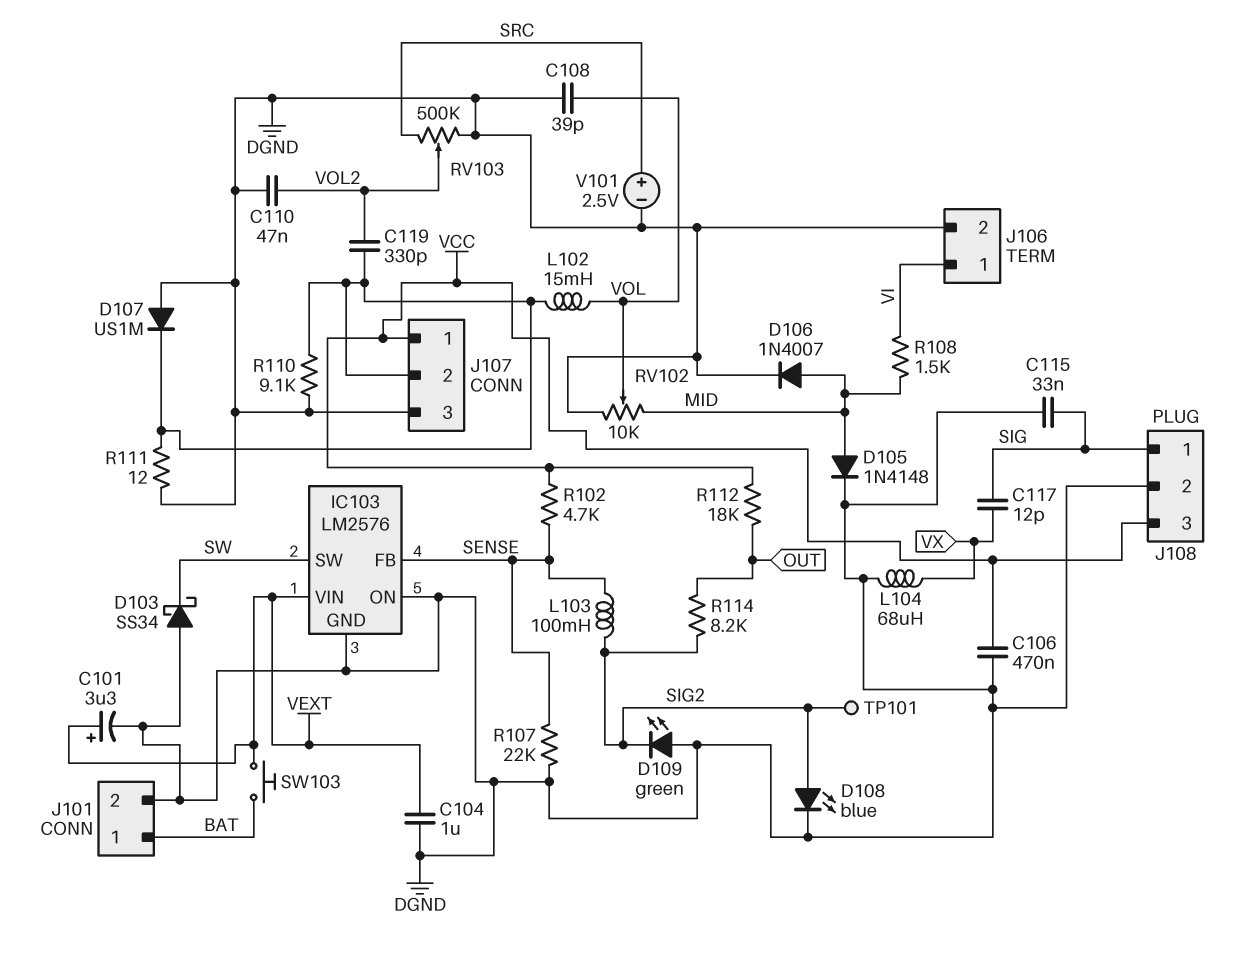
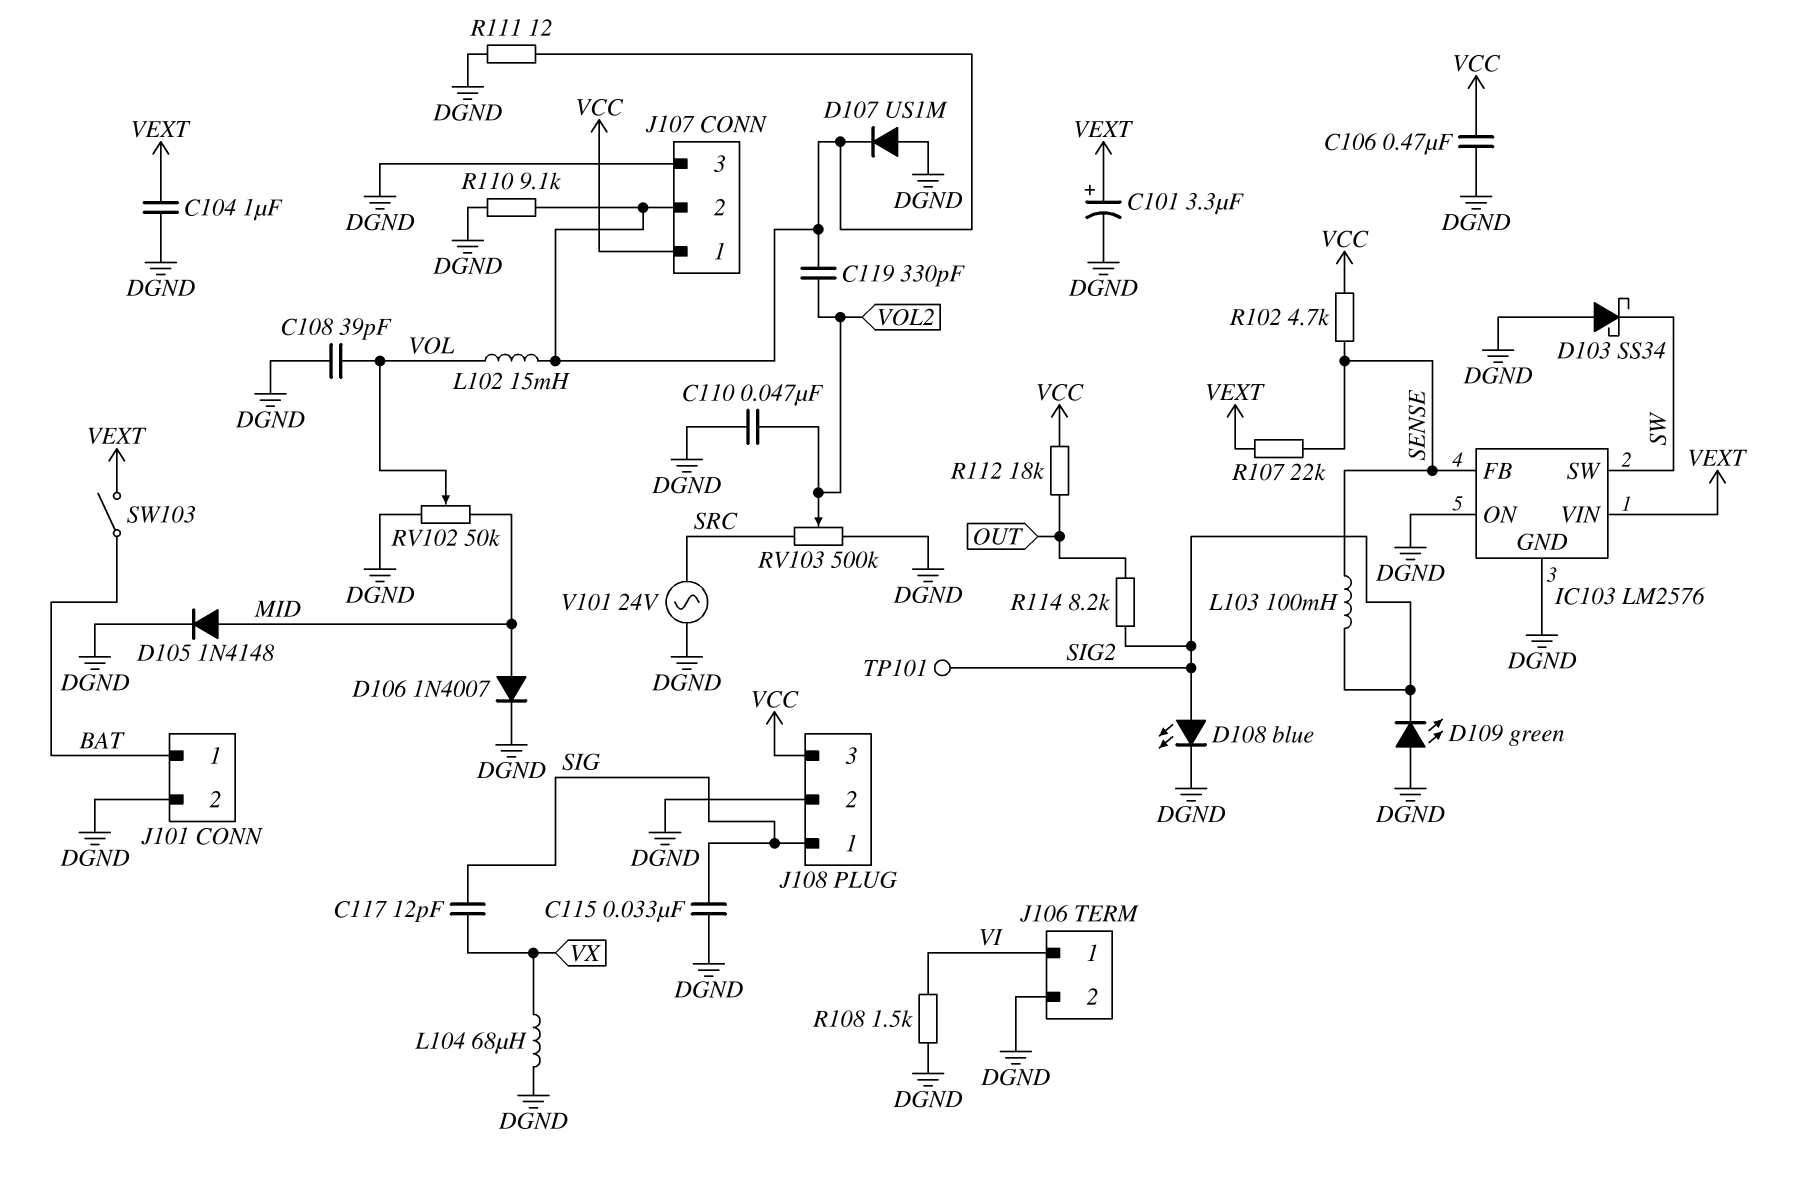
R107: 22k (DGND, SENSE) -> 22k (SENSE, VEXT)
R108: 1.5k (MID, VI) -> 1.5k (DGND, VI)
RV102: 10k (DGND, MID, wiper VOL) -> 50k (DGND, MID, wiper VOL)
SW103: button (BAT, VEXT) -> switch (BAT, VEXT)
V101: 2.5V (plus SRC, minus DGND) -> AC 24V (DGND, SRC)

